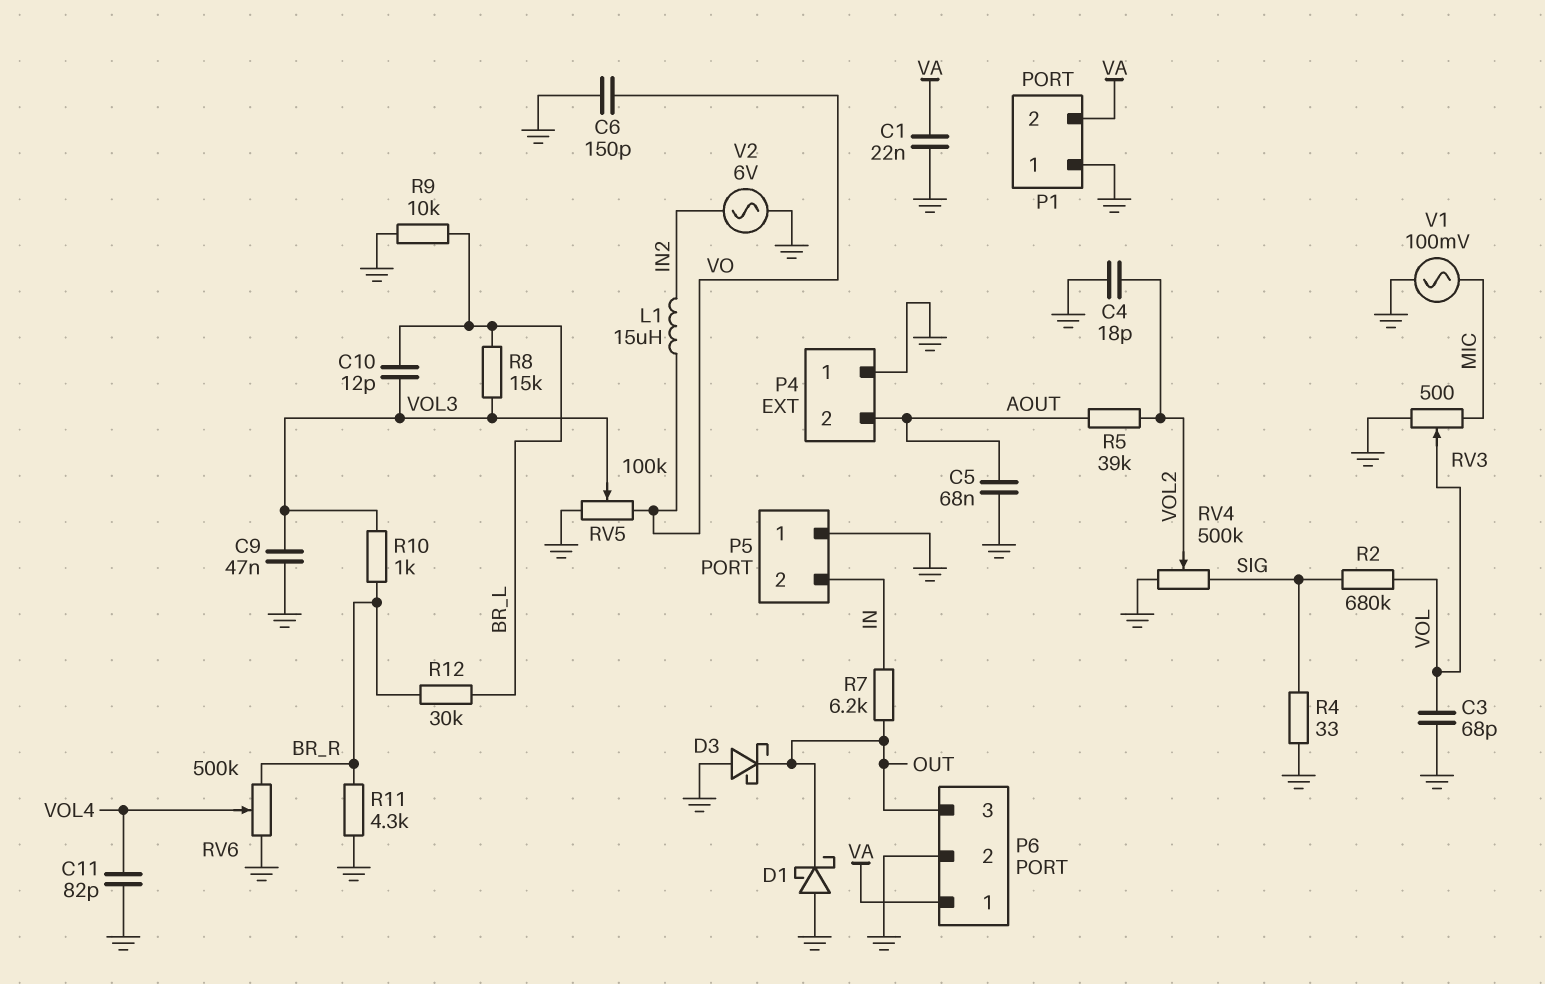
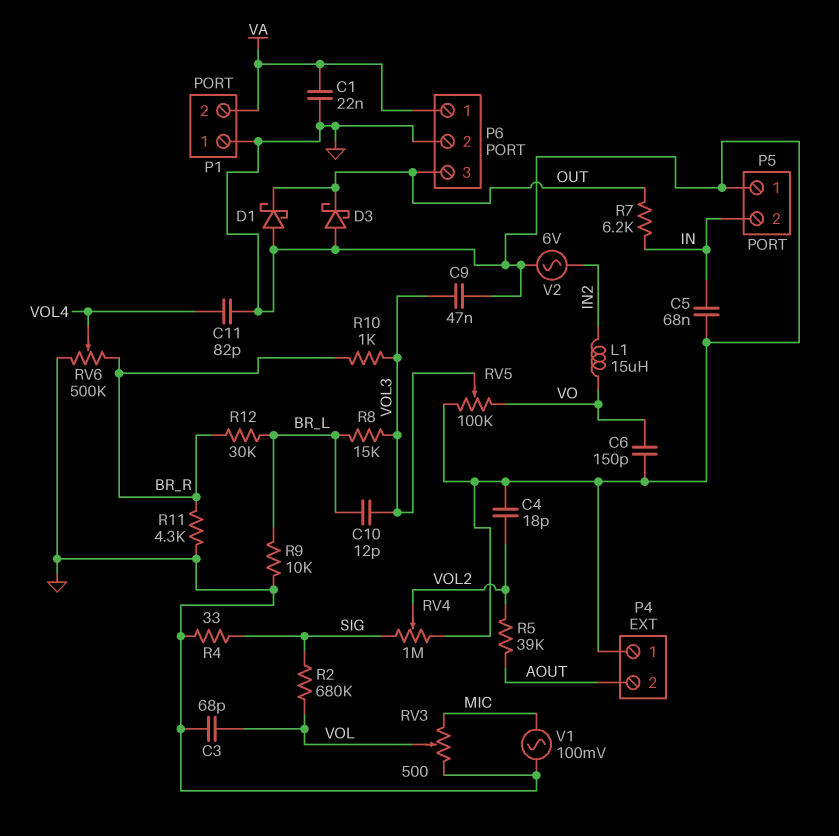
C5: 68nF (AOUT, GND) -> 68nF (GND, IN)
RV4: 500k (GND, SIG, wiper VOL2) -> 1M (GND, SIG, wiper VOL2)

